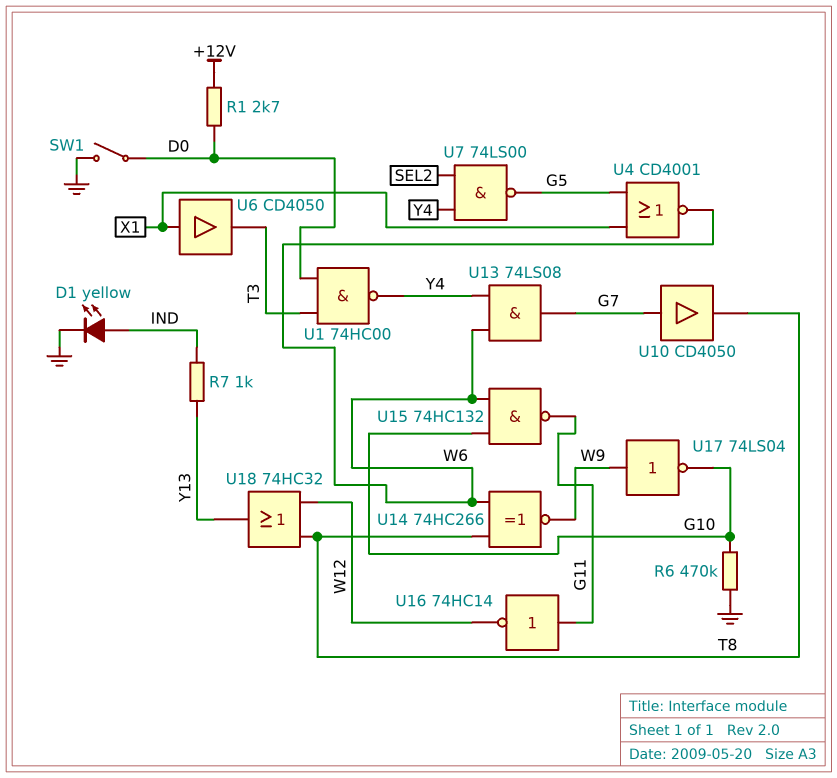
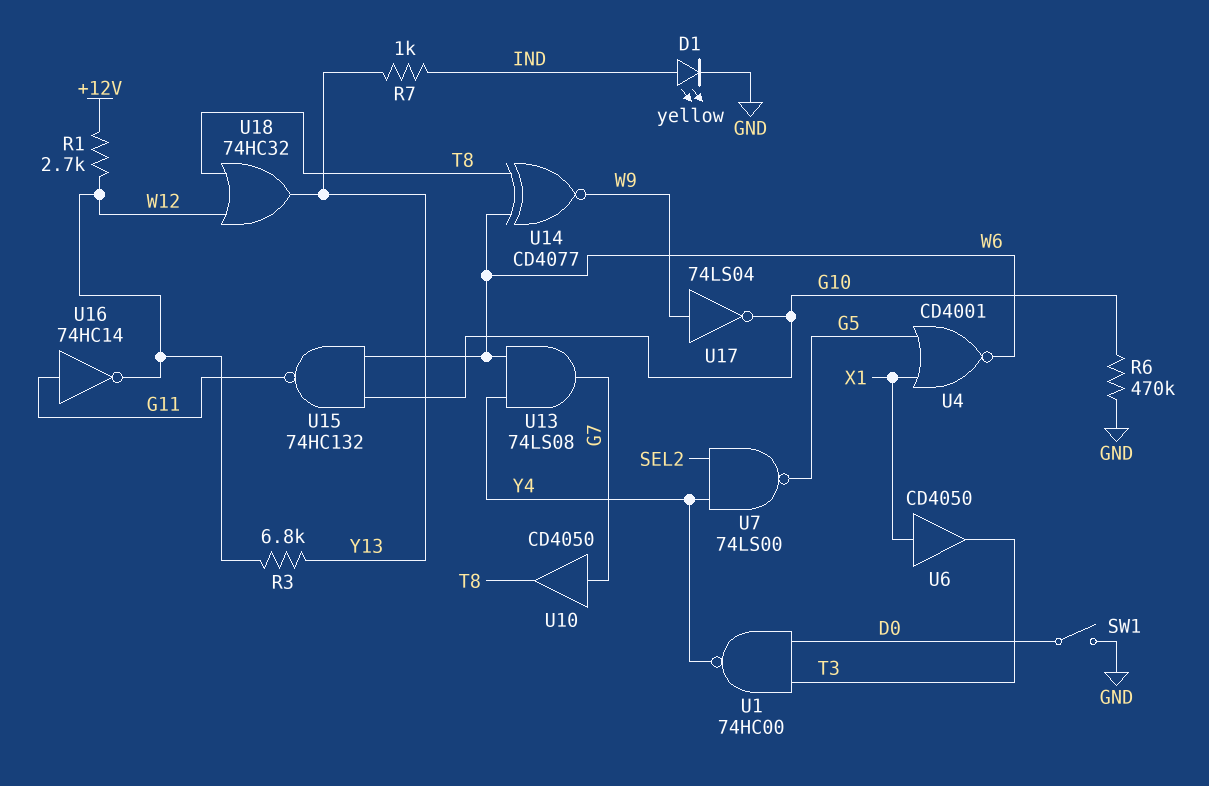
R1: 2.7k (+12V, D0) -> 2.7k (+12V, W12)
R3: none -> 6.8k (W12, Y13)
U14: XNOR 74HC266 (in T8, in W6, out W9) -> XNOR CD4077 (in T8, in W6, out W9)

